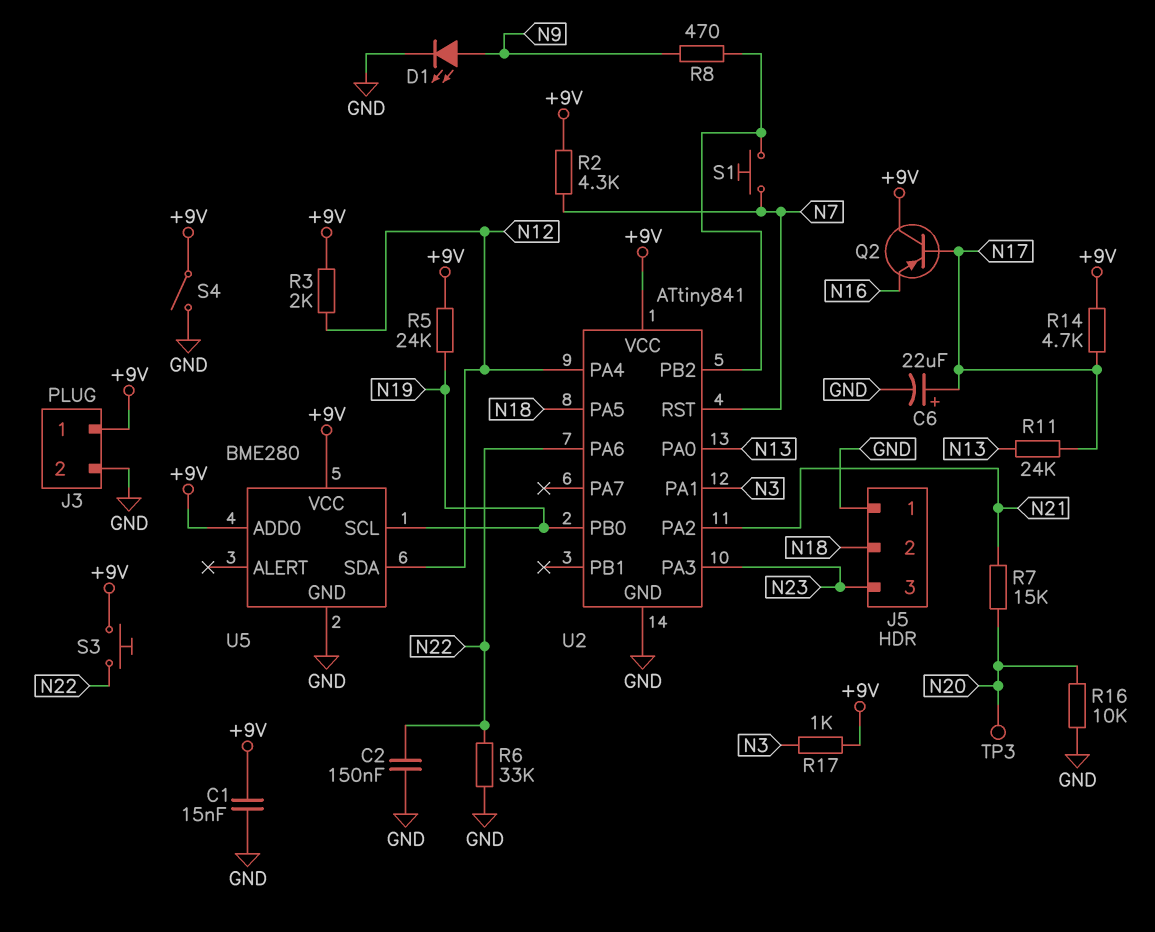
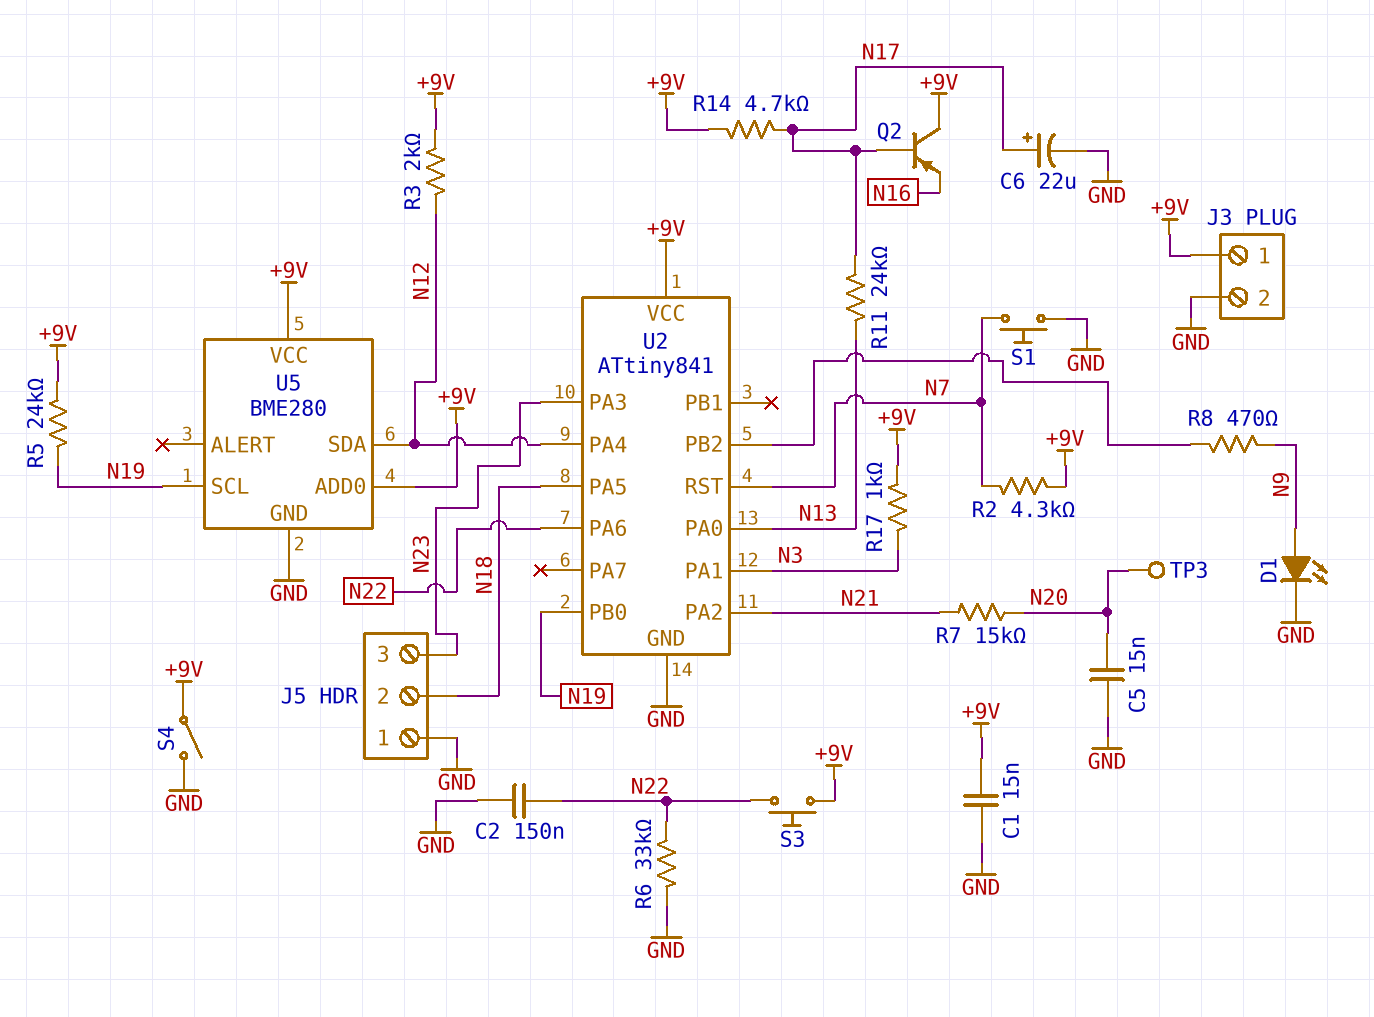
C5: none -> 15nF (GND, N20)
R16: 10k (GND, N20) -> none
S1: button (N7, U2/PB2) -> button (GND, N7)

